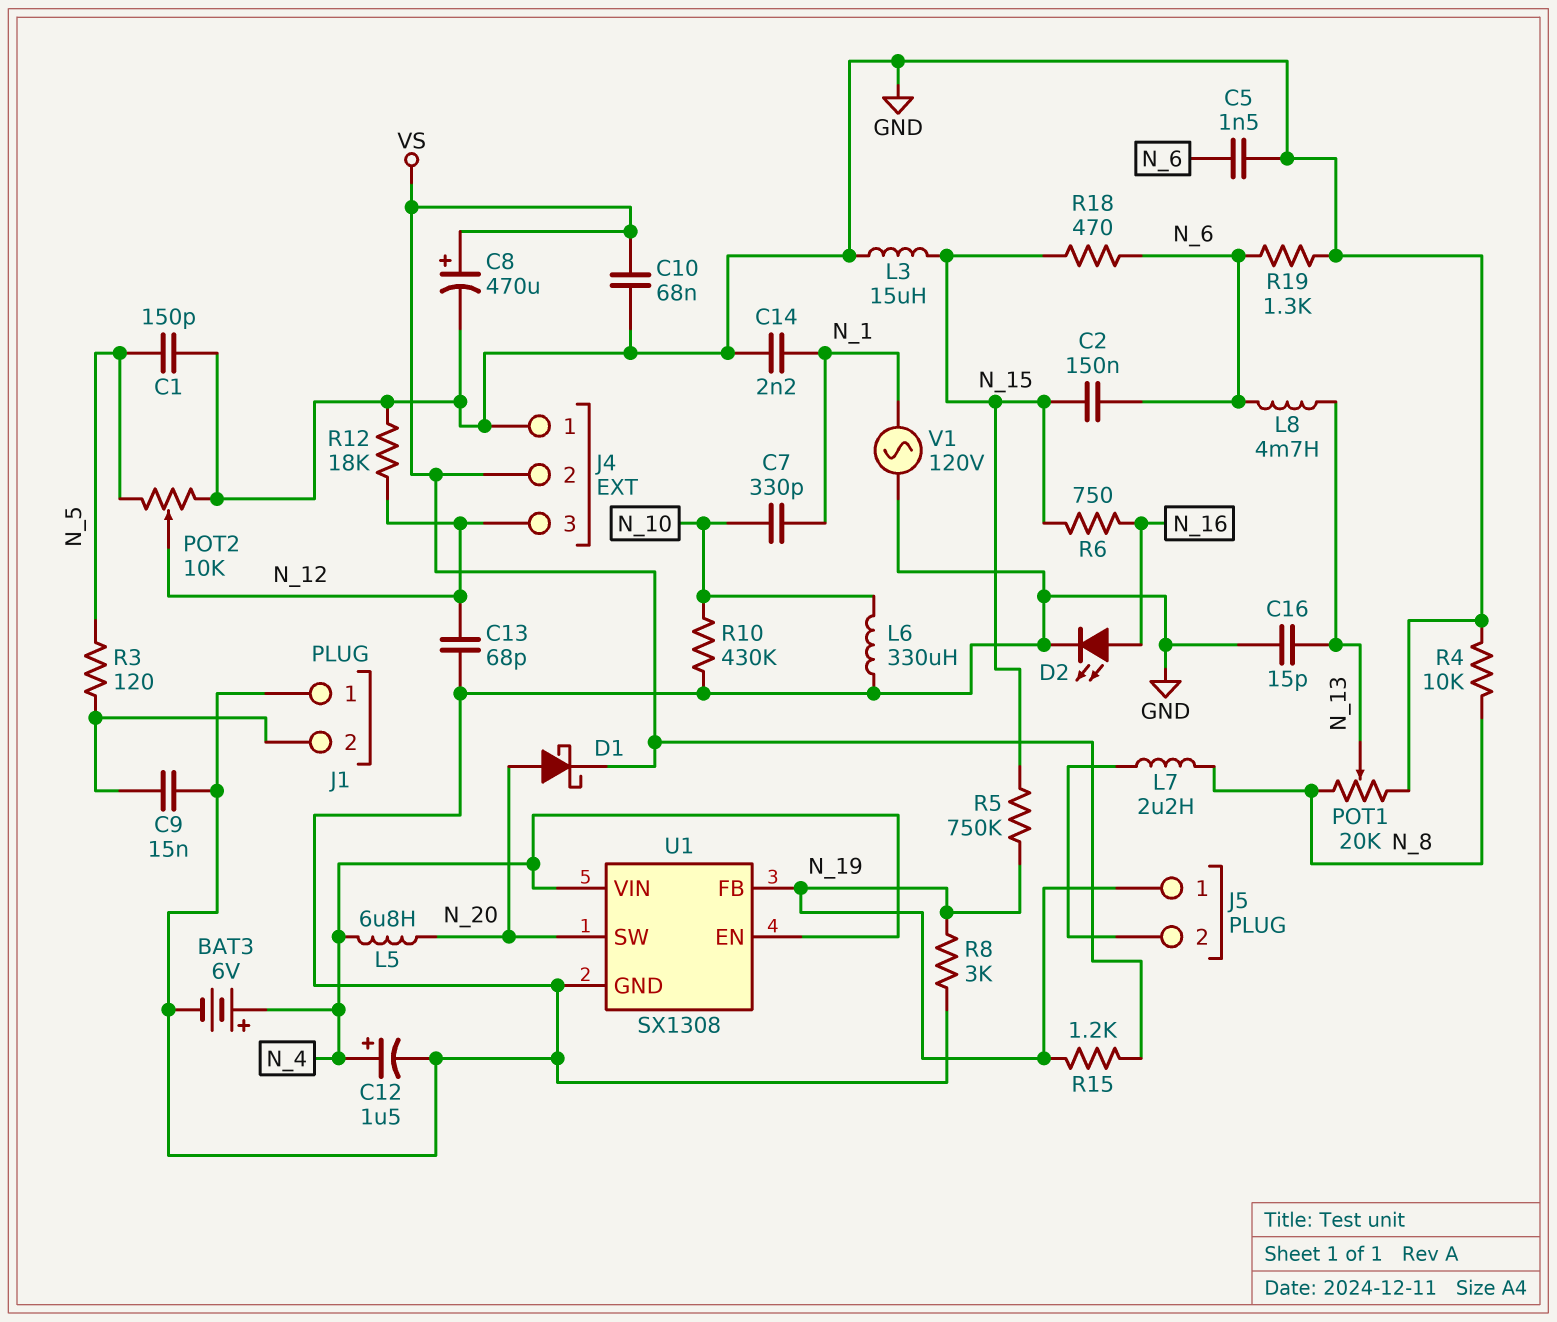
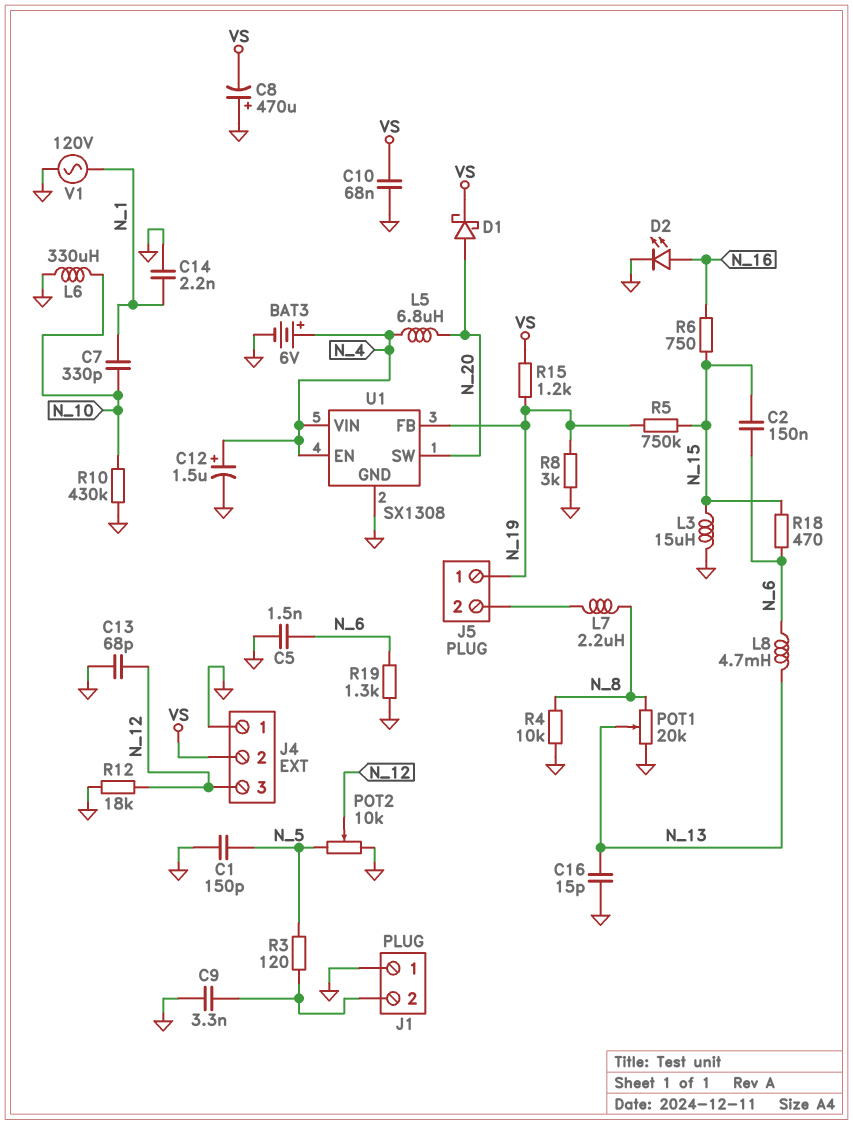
C8: 470uF (plus VS, minus GND) -> 470uF (plus GND, minus VS)
C9: 15nF (GND, J1/2) -> 3.3nF (GND, J1/2)

